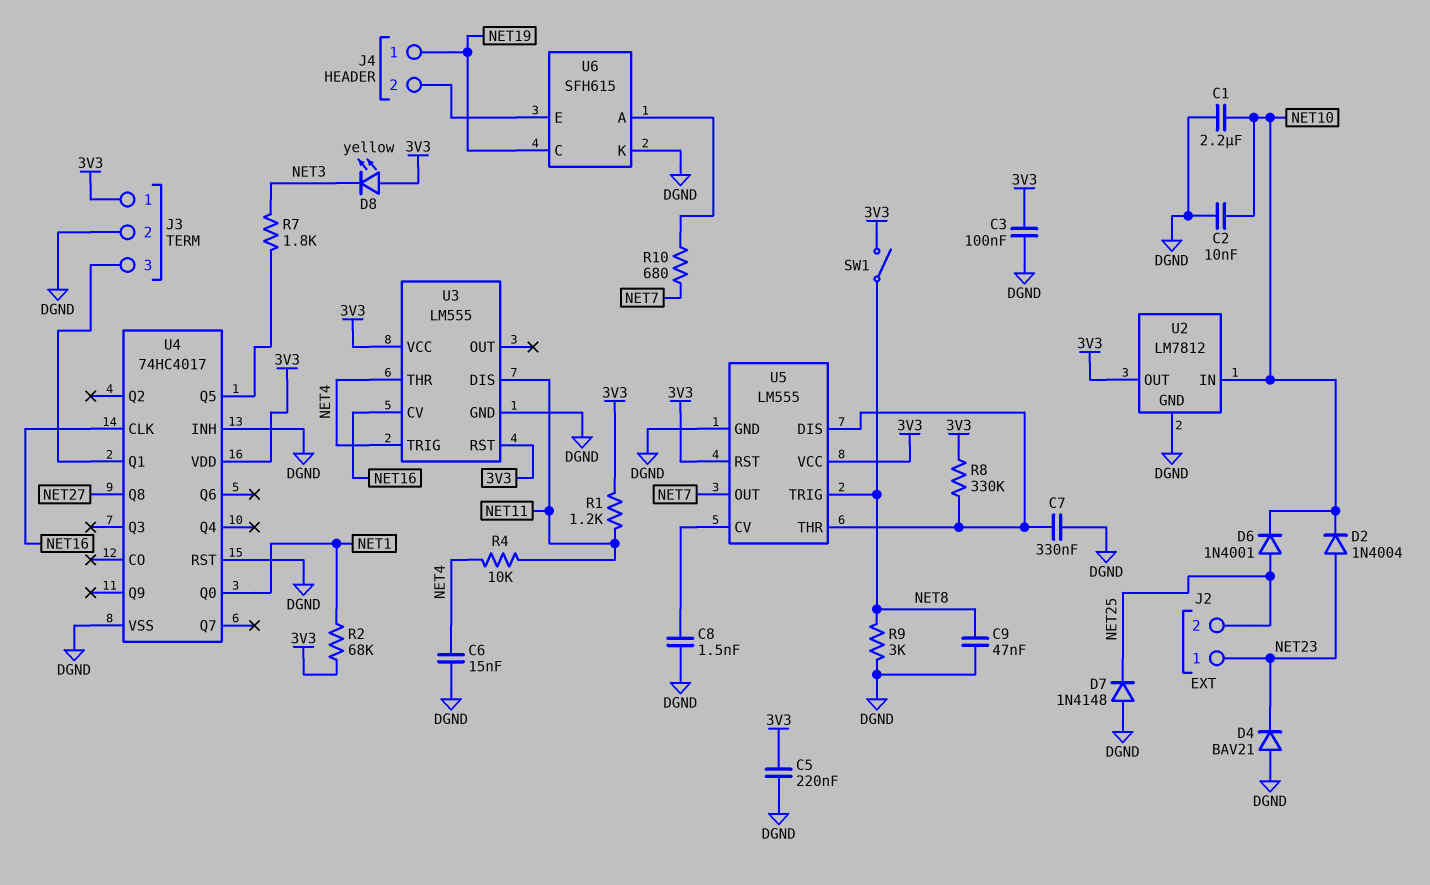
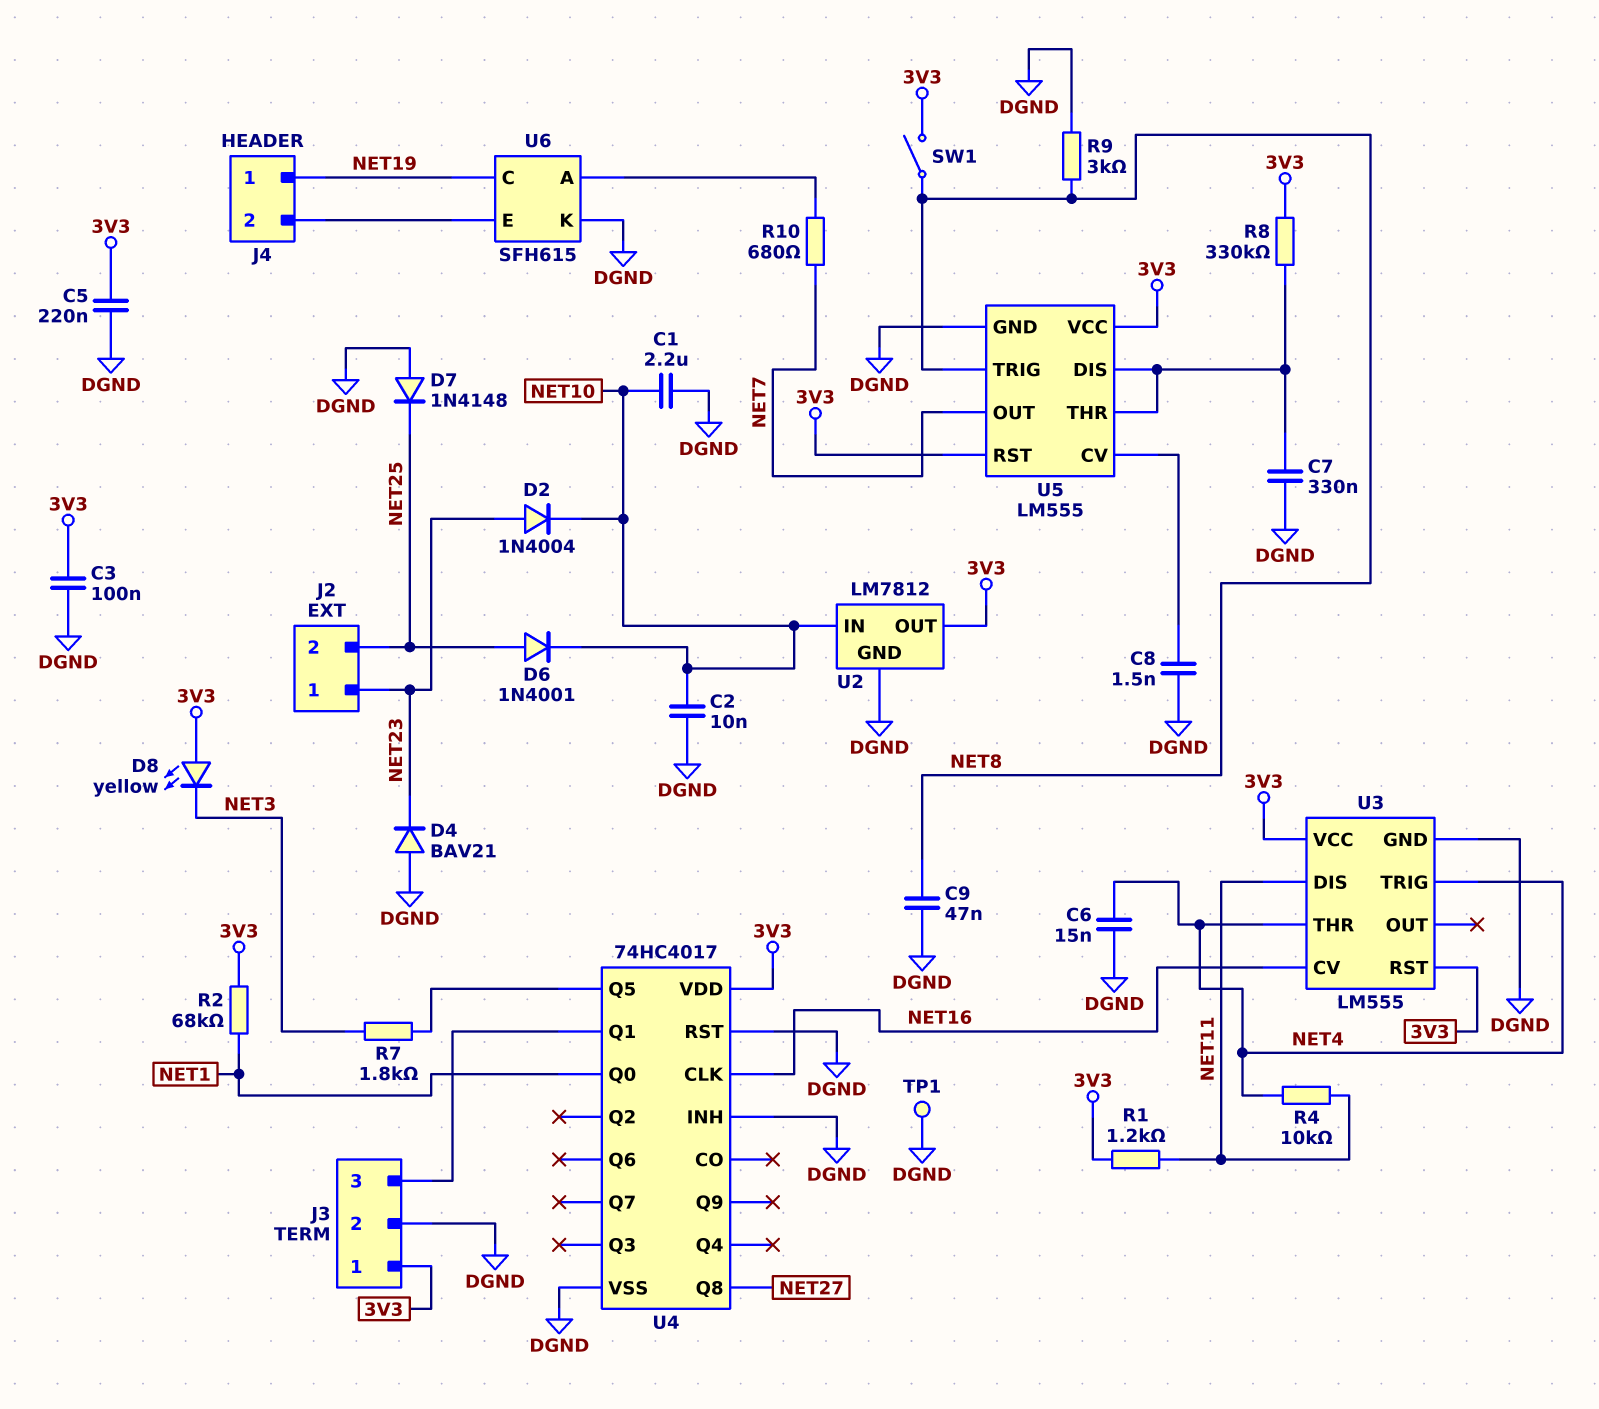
TP1: none -> test point (DGND)

